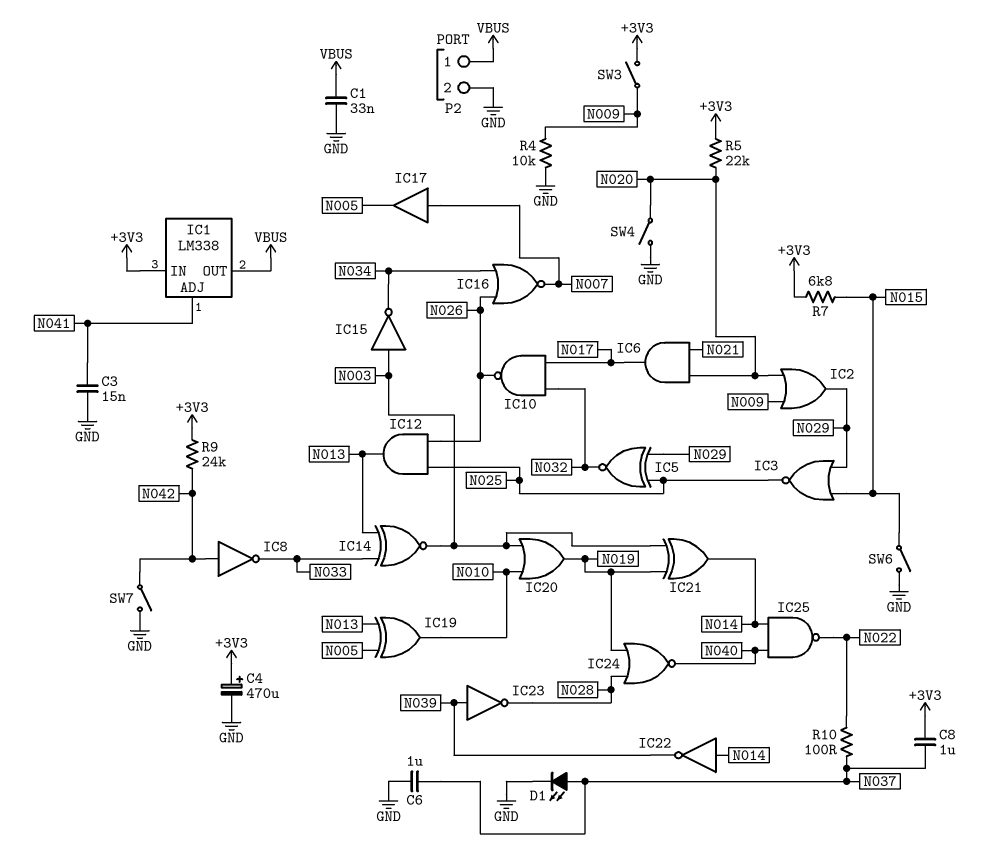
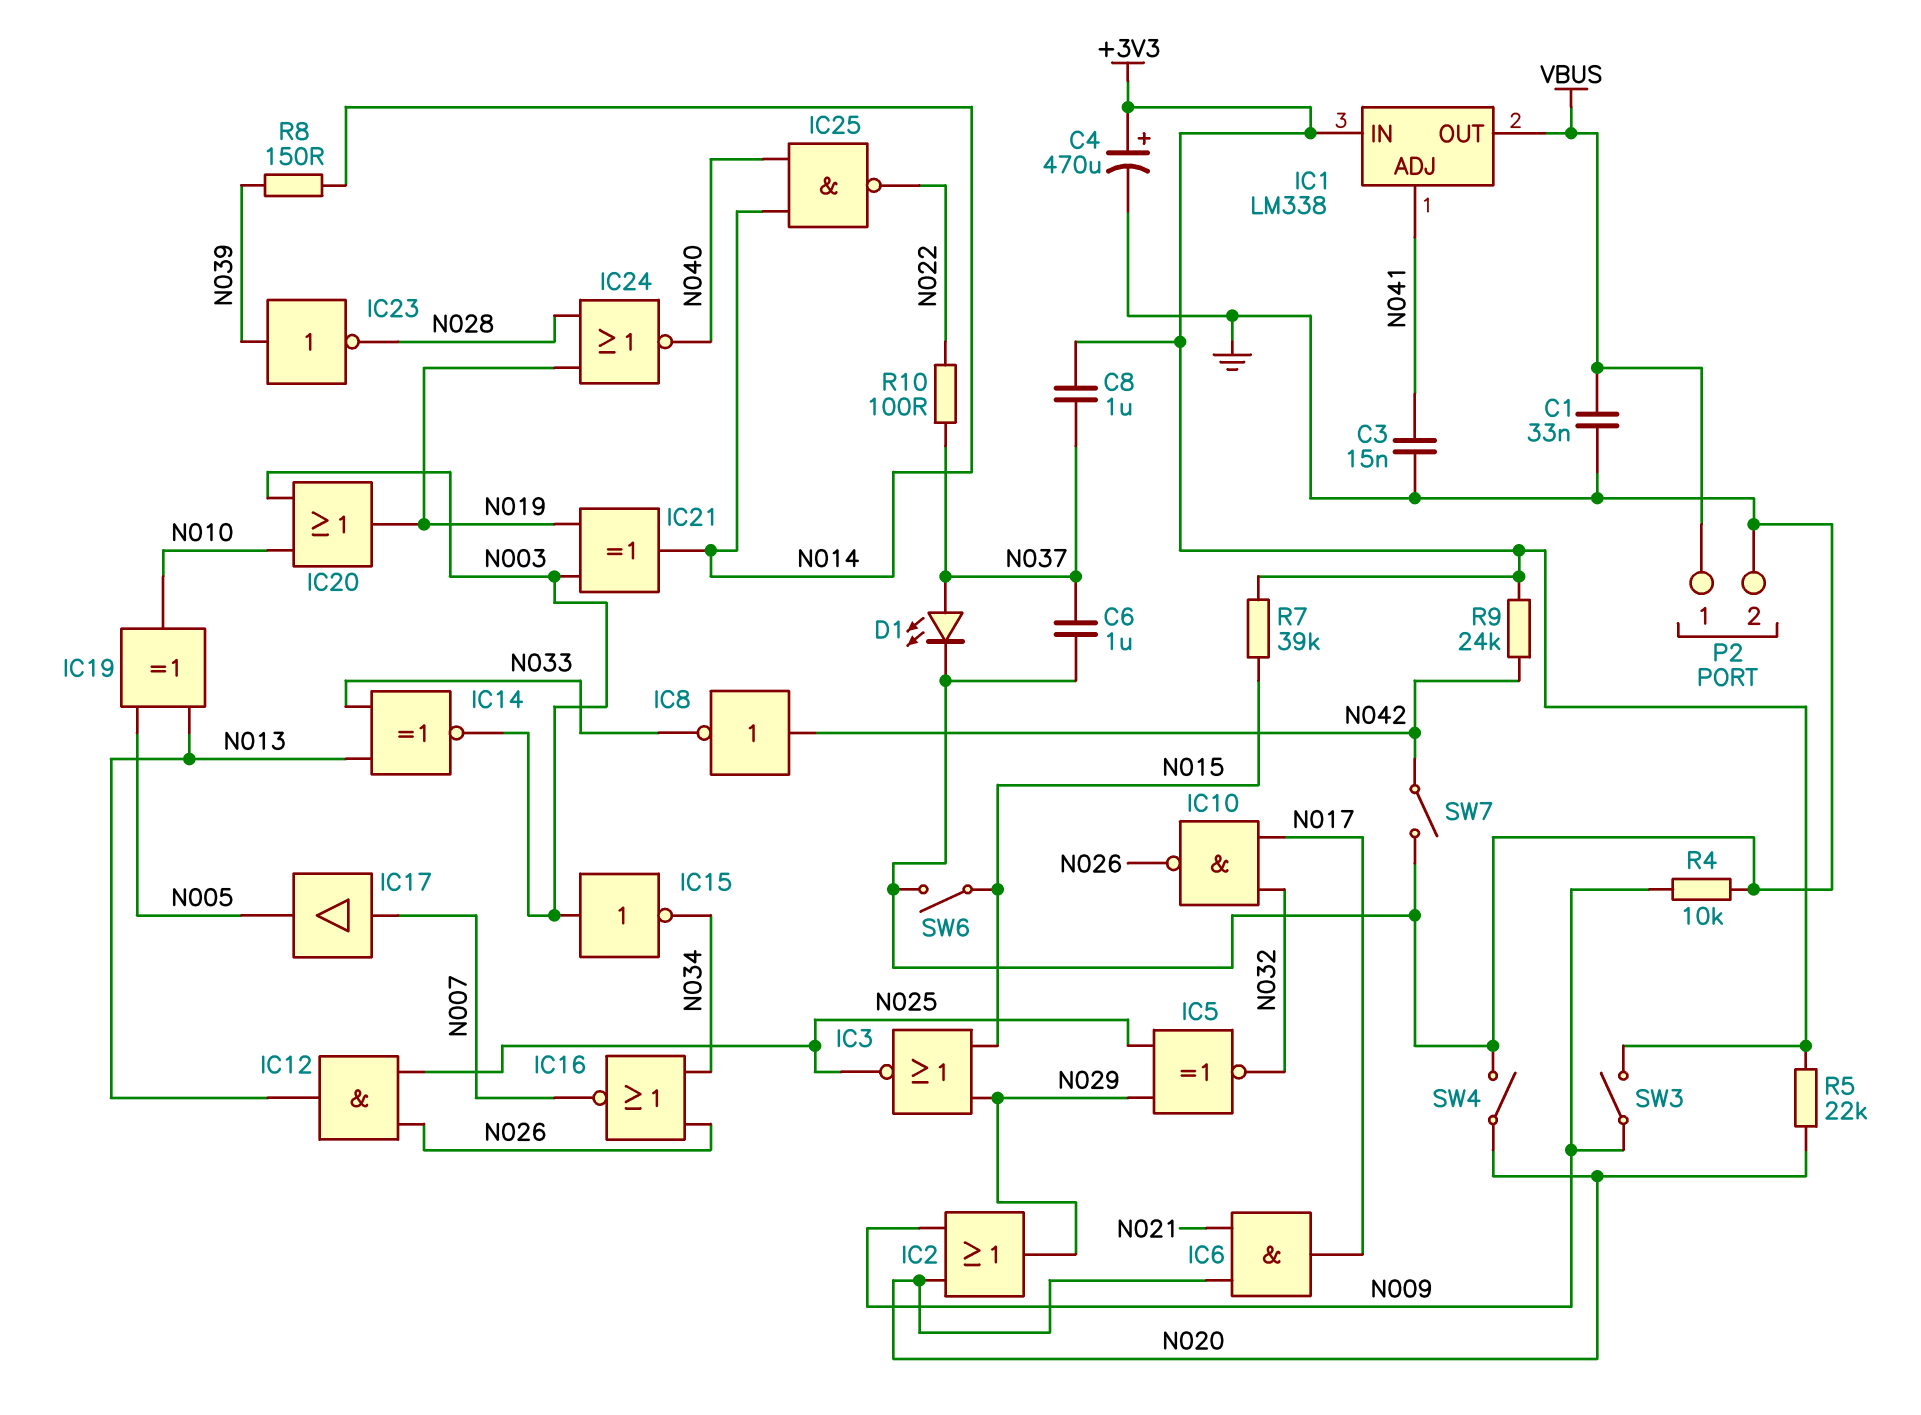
IC22: NOT (in N014, out N039) -> none
R7: 6.8k (+3V3, N015) -> 39k (+3V3, N015)
R8: none -> 150 (N014, N039)

